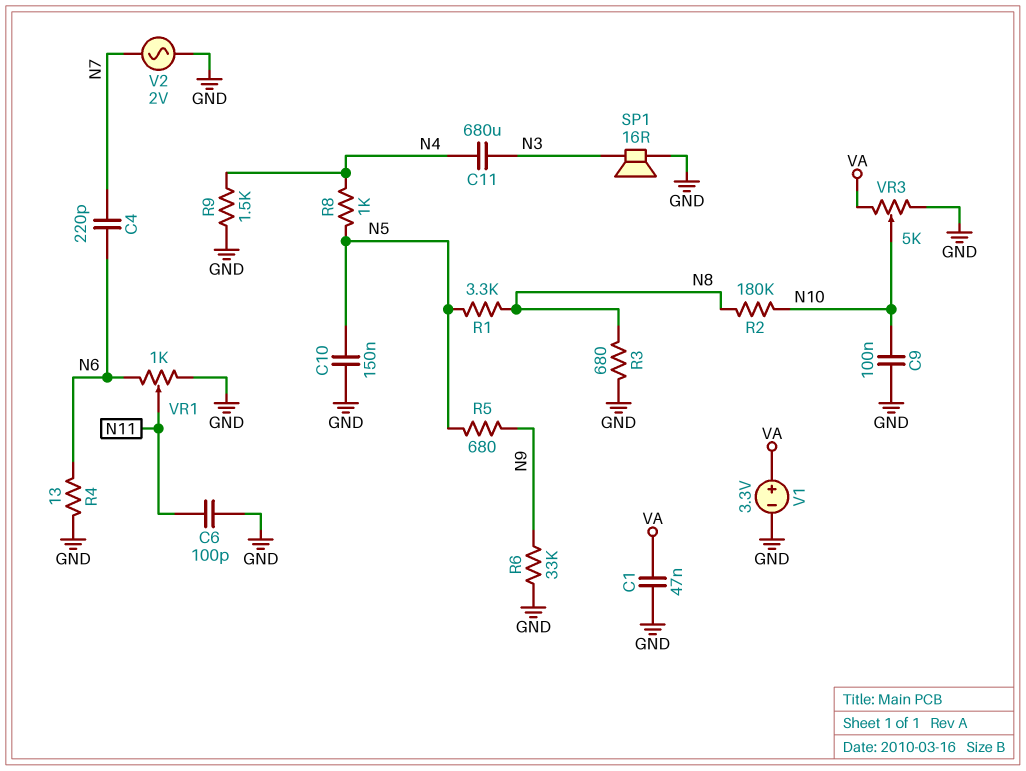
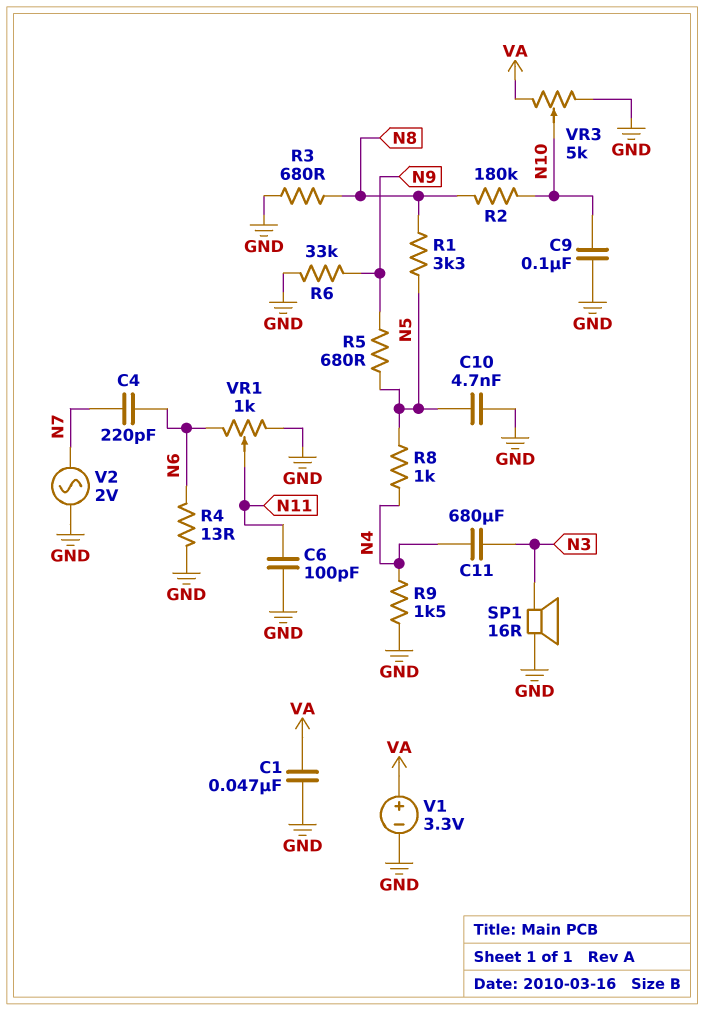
C10: 150nF (GND, N5) -> 4.7nF (GND, N5)

